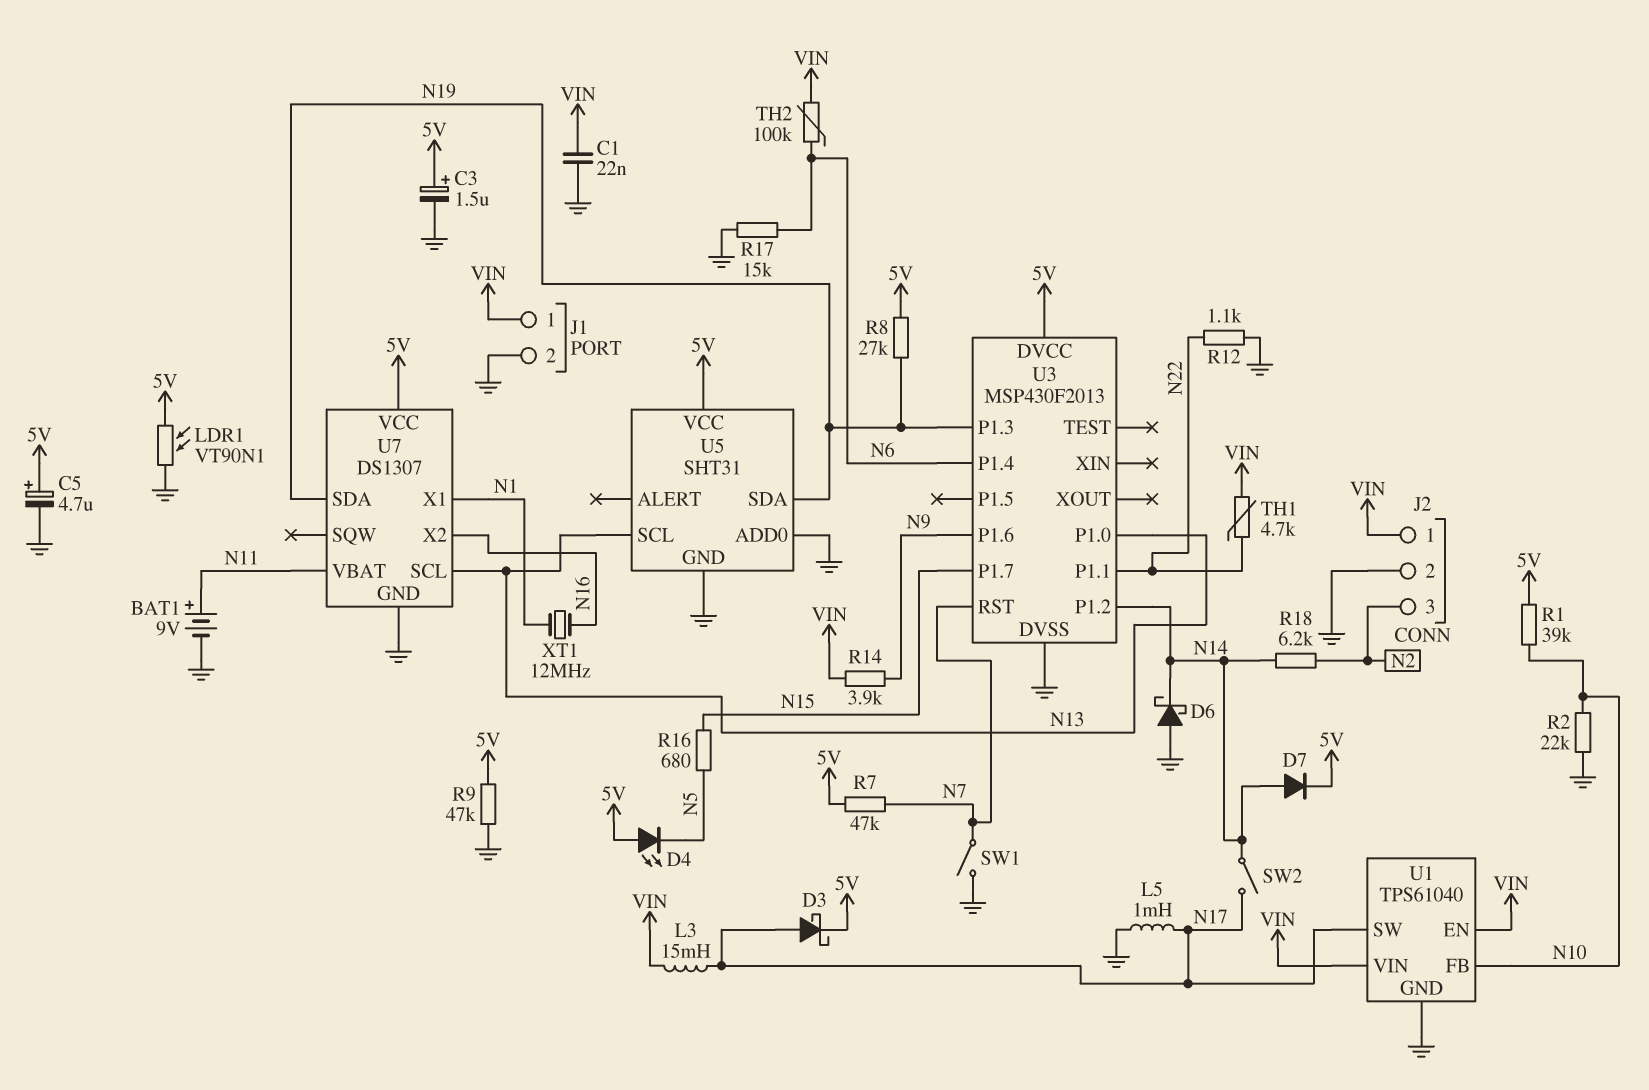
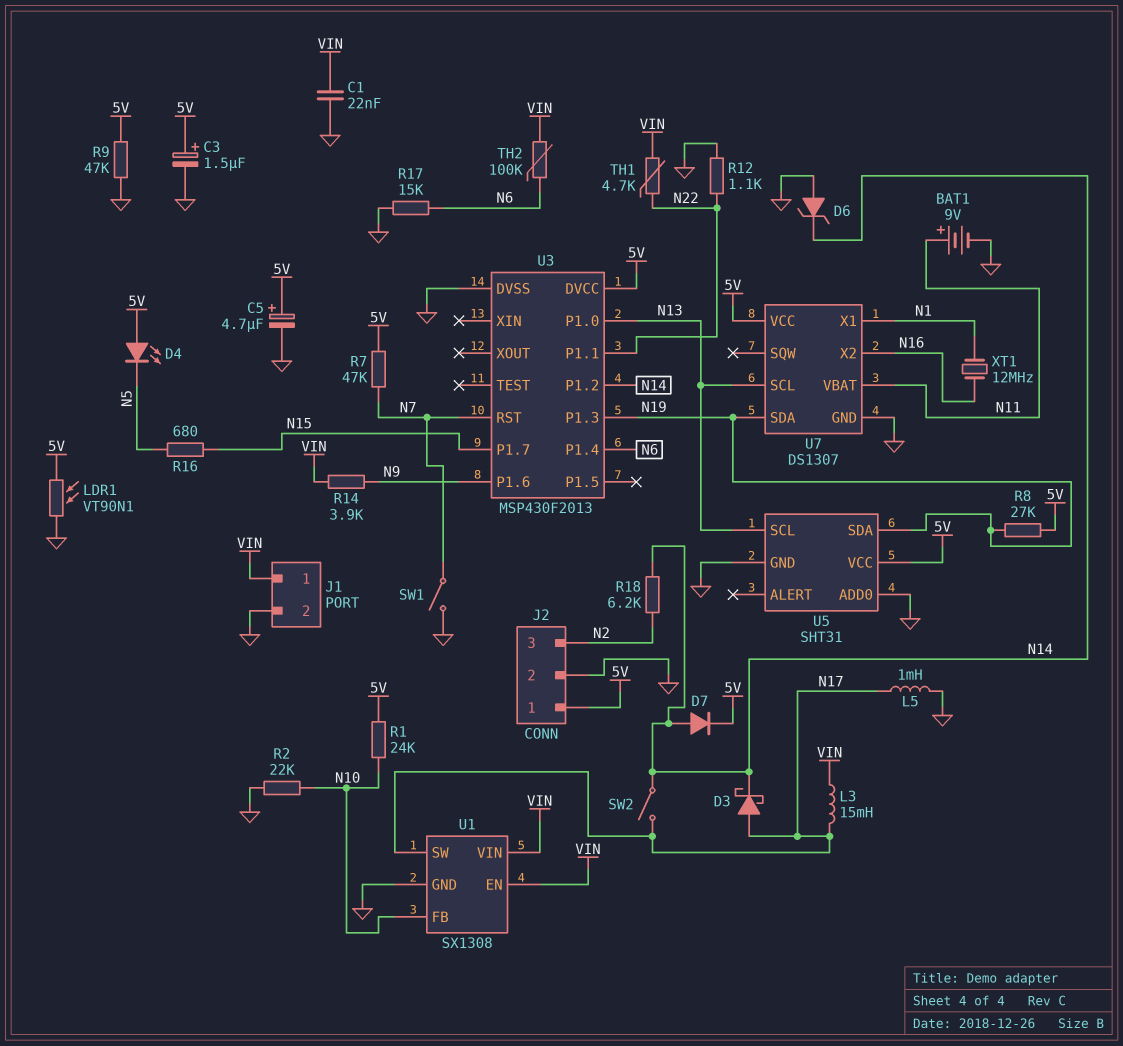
D3: schottky (A N17, K 5V) -> schottky (A N17, K N14)
D6: schottky (A GND, K N14) -> zener (A GND, K N14)
J2 pin 1: VIN -> 5V
R1: 39k (5V, N10) -> 24k (5V, N10)
U1: TPS61040 -> SX1308

